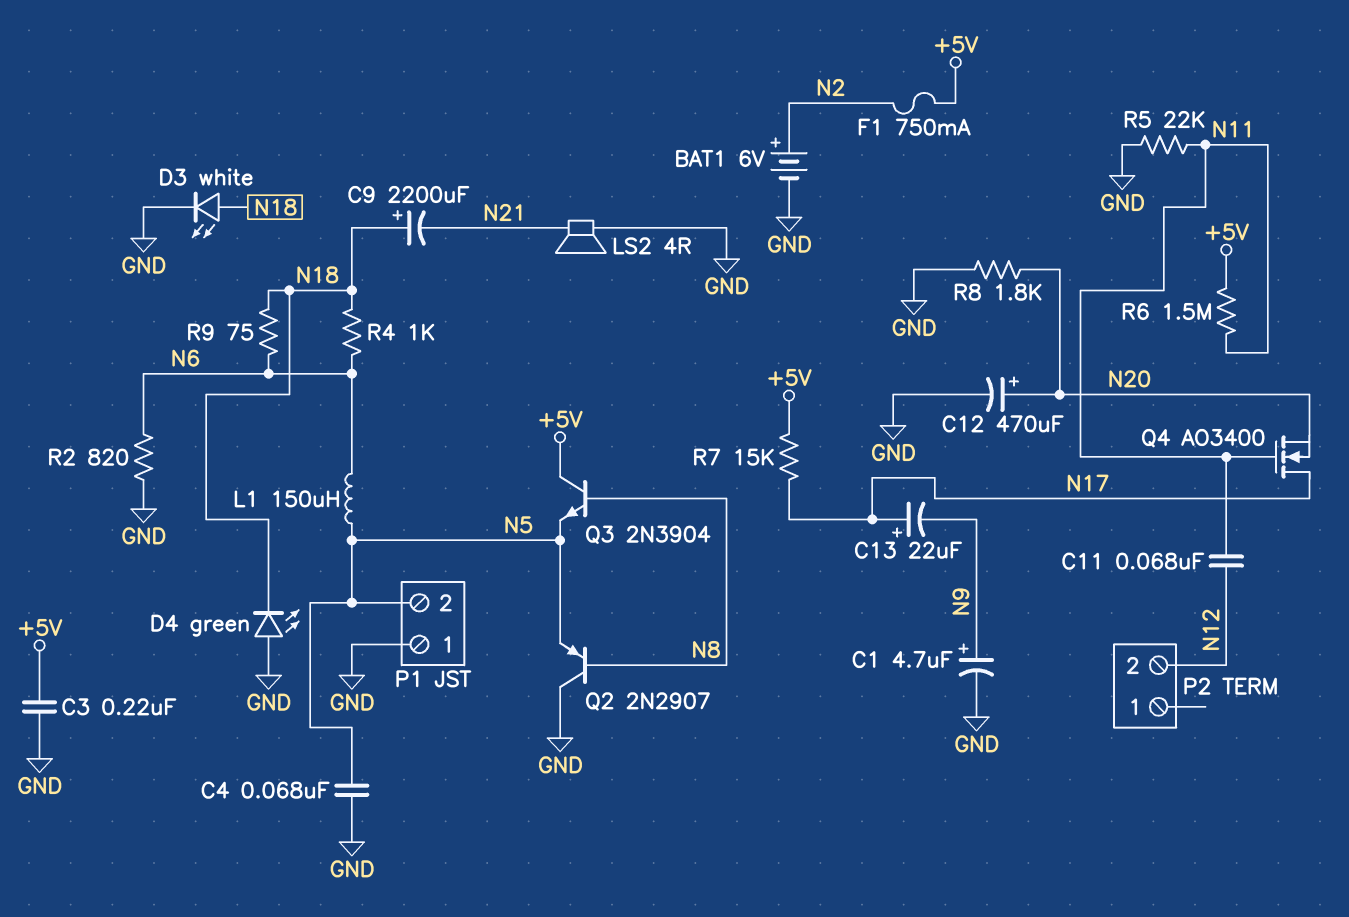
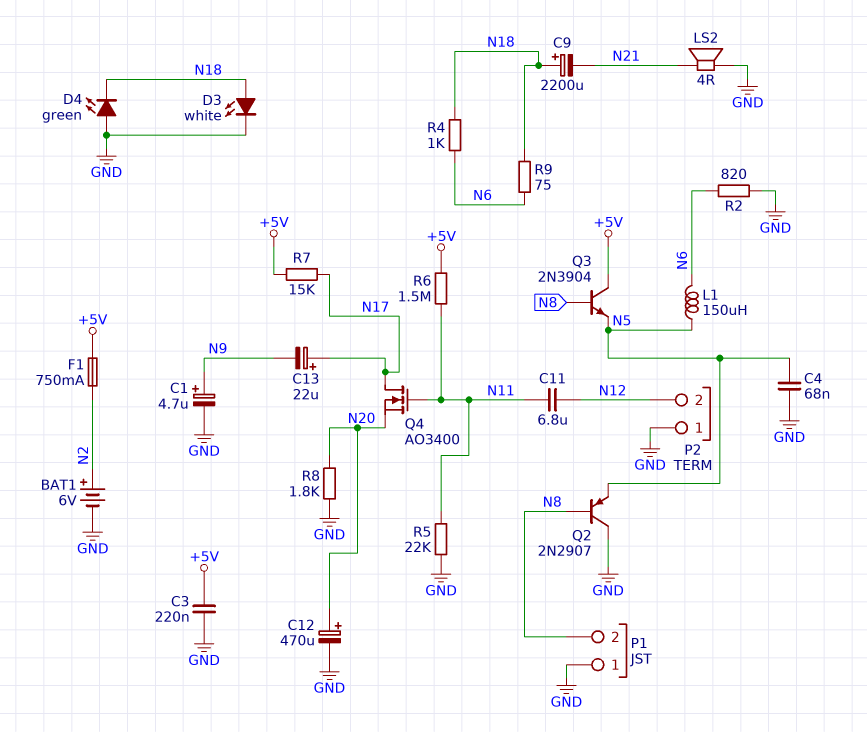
C11: 68nF (N11, N12) -> 6.8uF (N11, N12)
P1 pin 2: N5 -> N8
P2 pin 1: none -> GND

